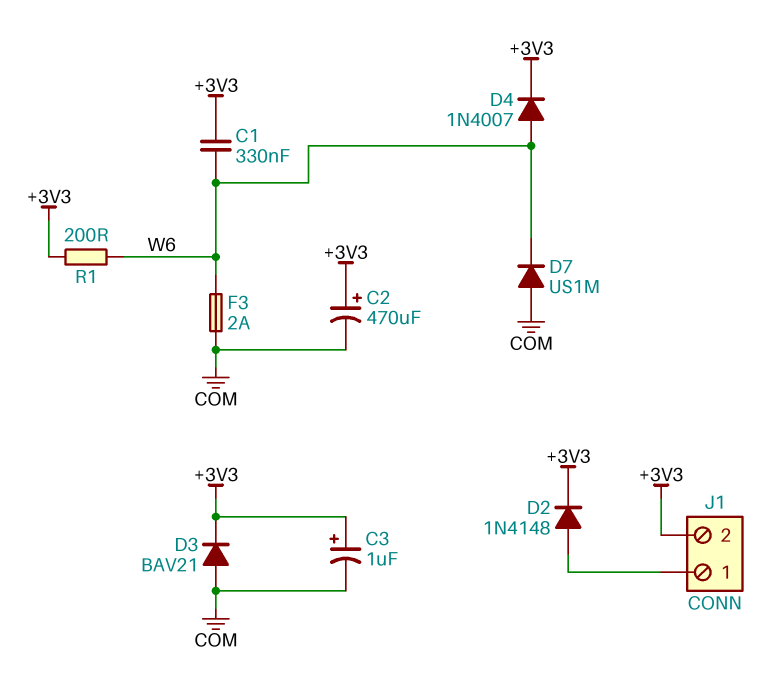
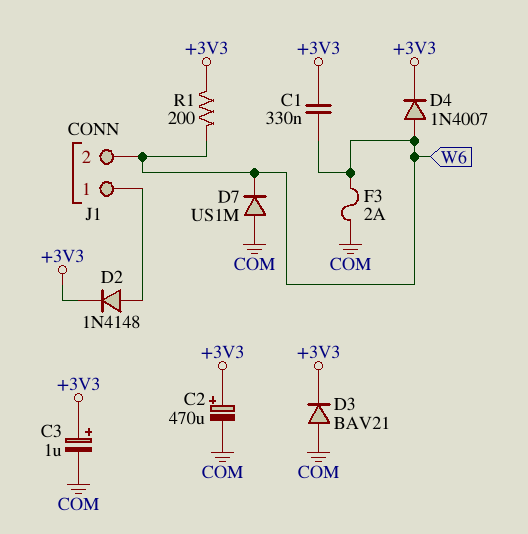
J1 pin 2: +3V3 -> W6

